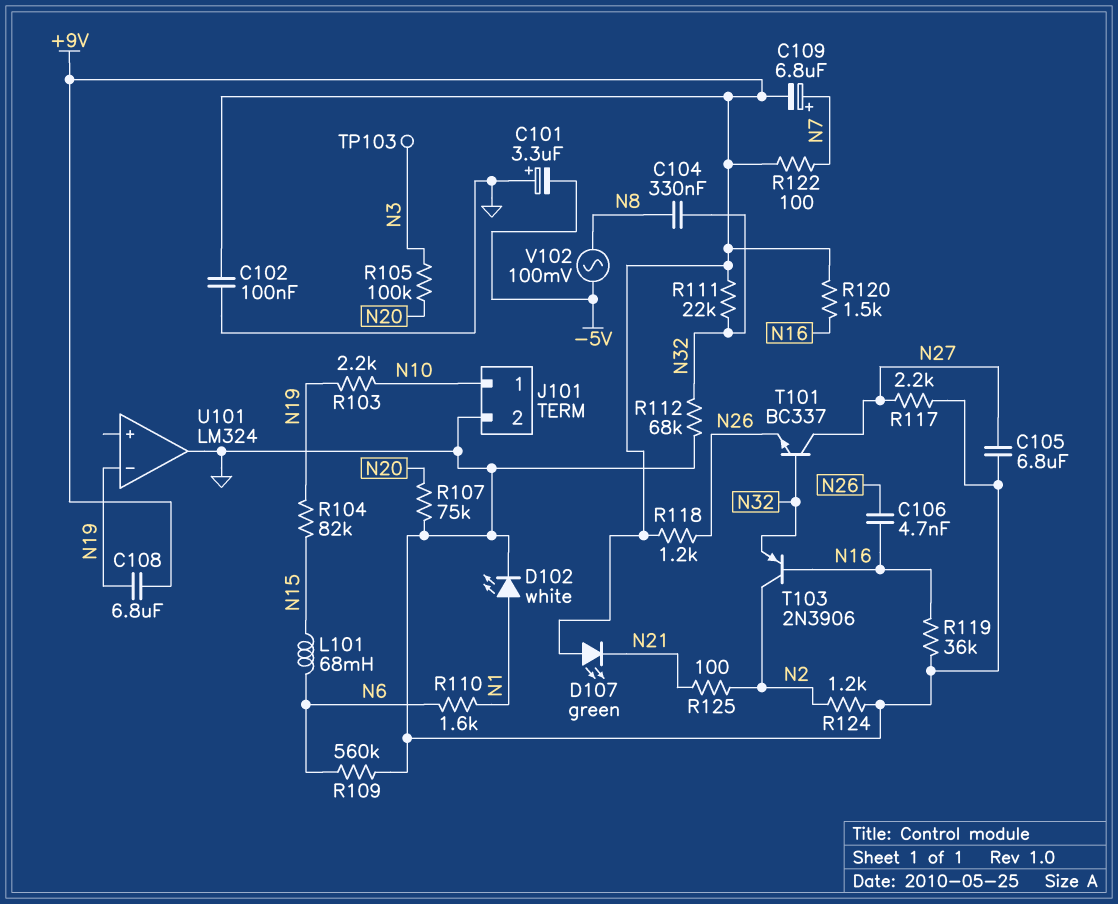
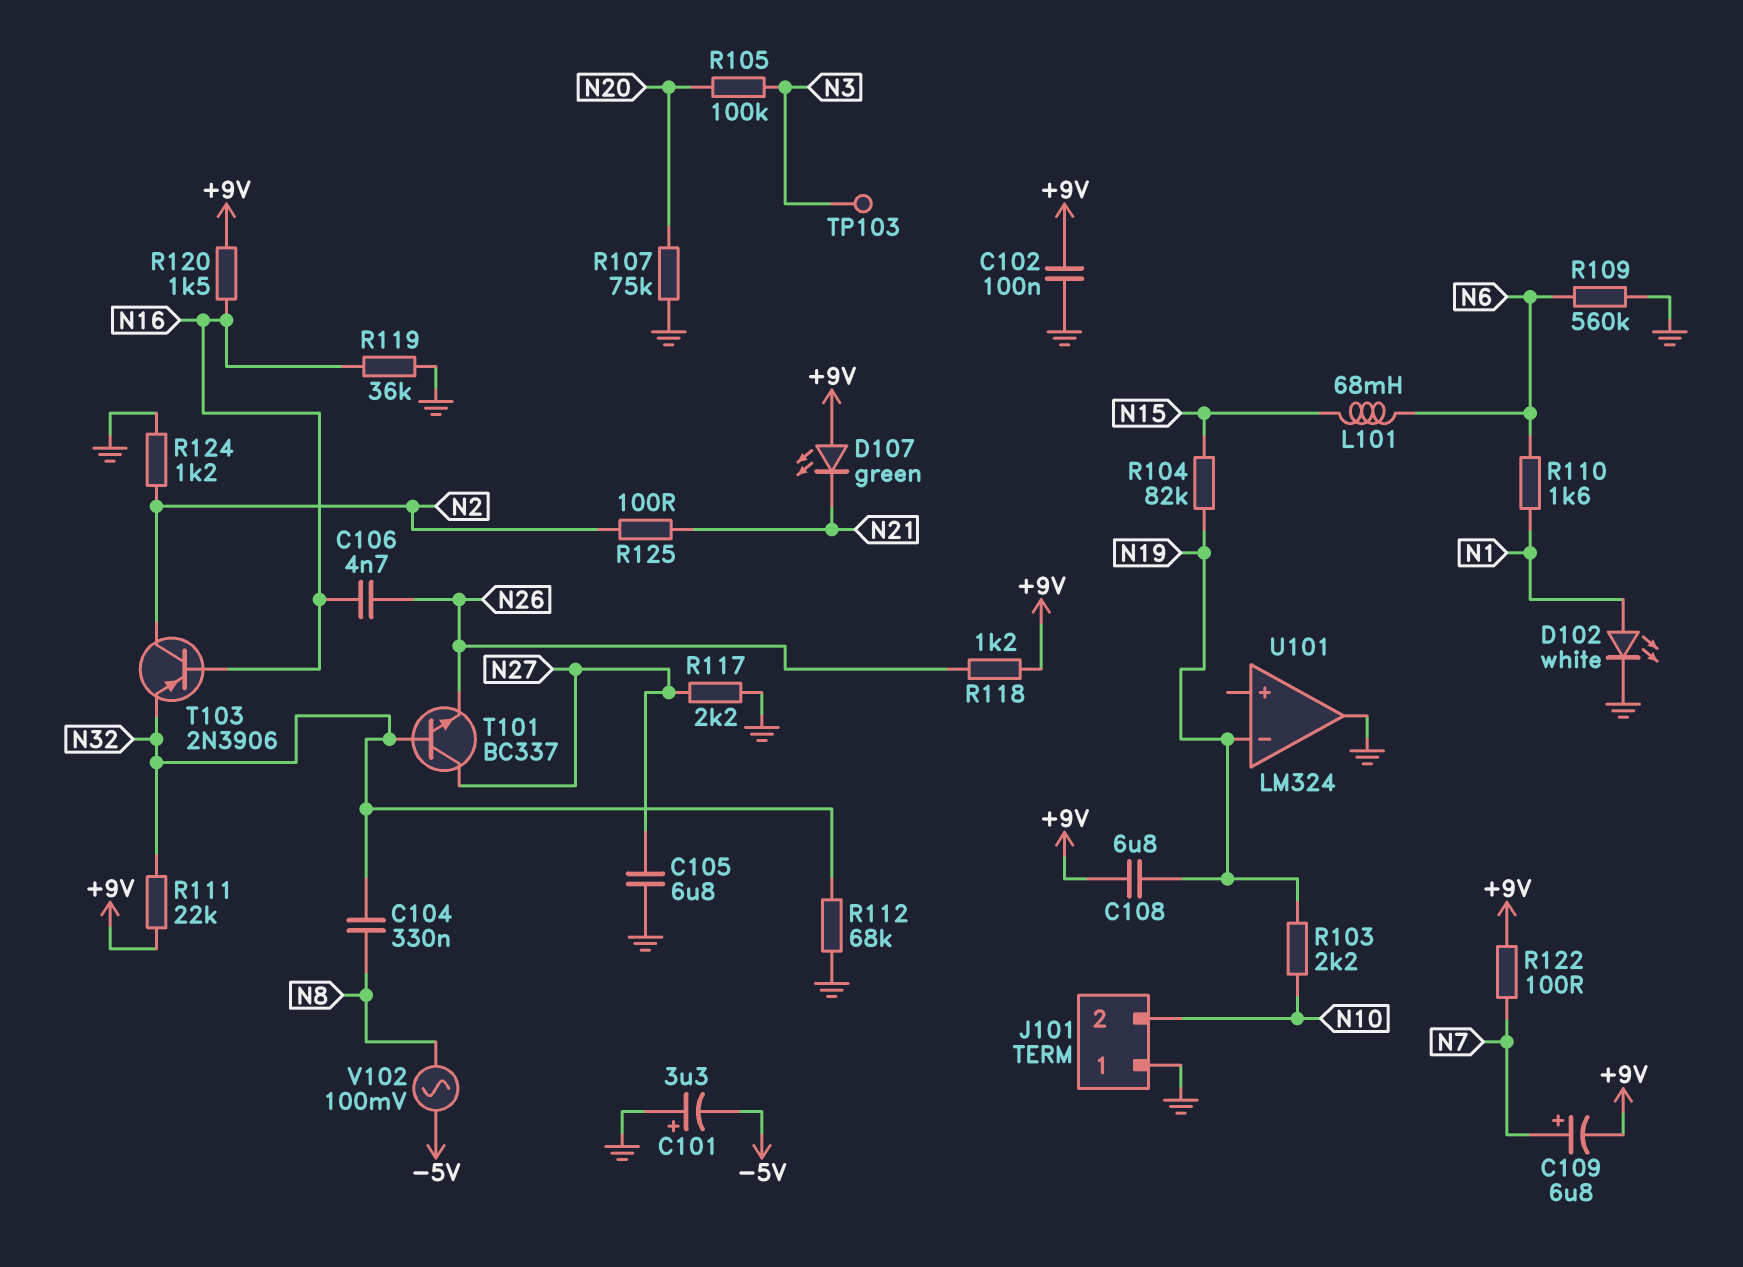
J101 pin 1: N10 -> GND
J101 pin 2: GND -> N10

